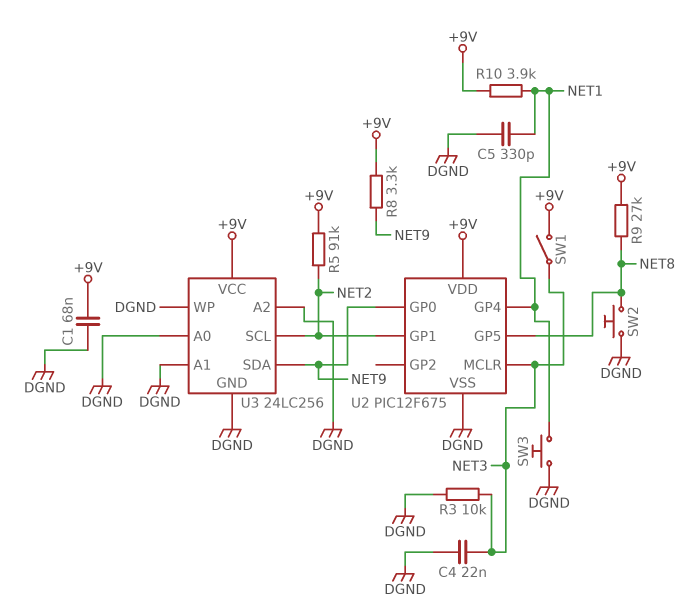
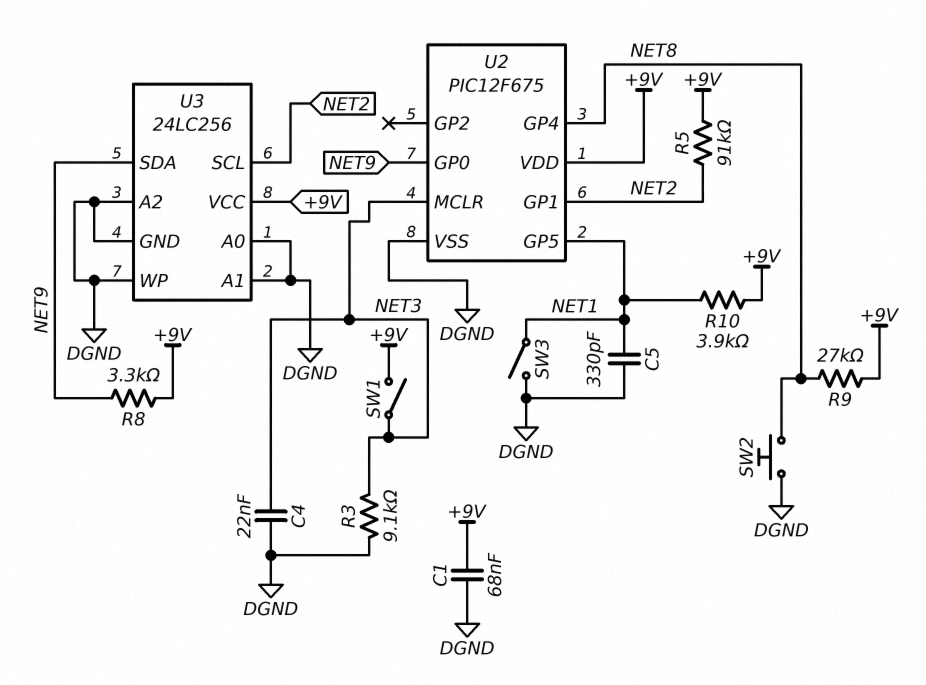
R3: 10k (DGND, NET3) -> 9.1k (DGND, NET3)
SW3: button (DGND, NET1) -> switch (DGND, NET1)
U2 pin GP4: NET1 -> NET8
U2 pin GP5: NET8 -> NET1

